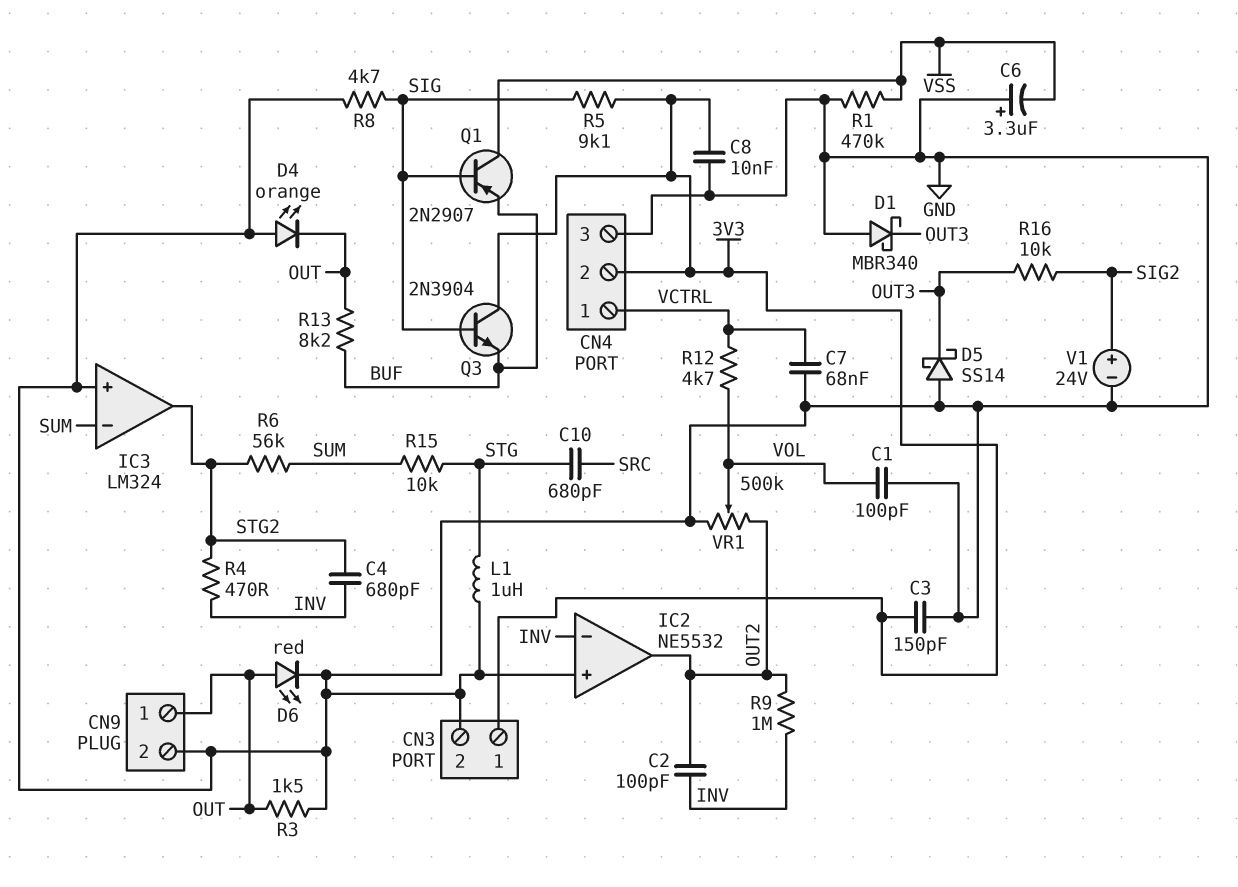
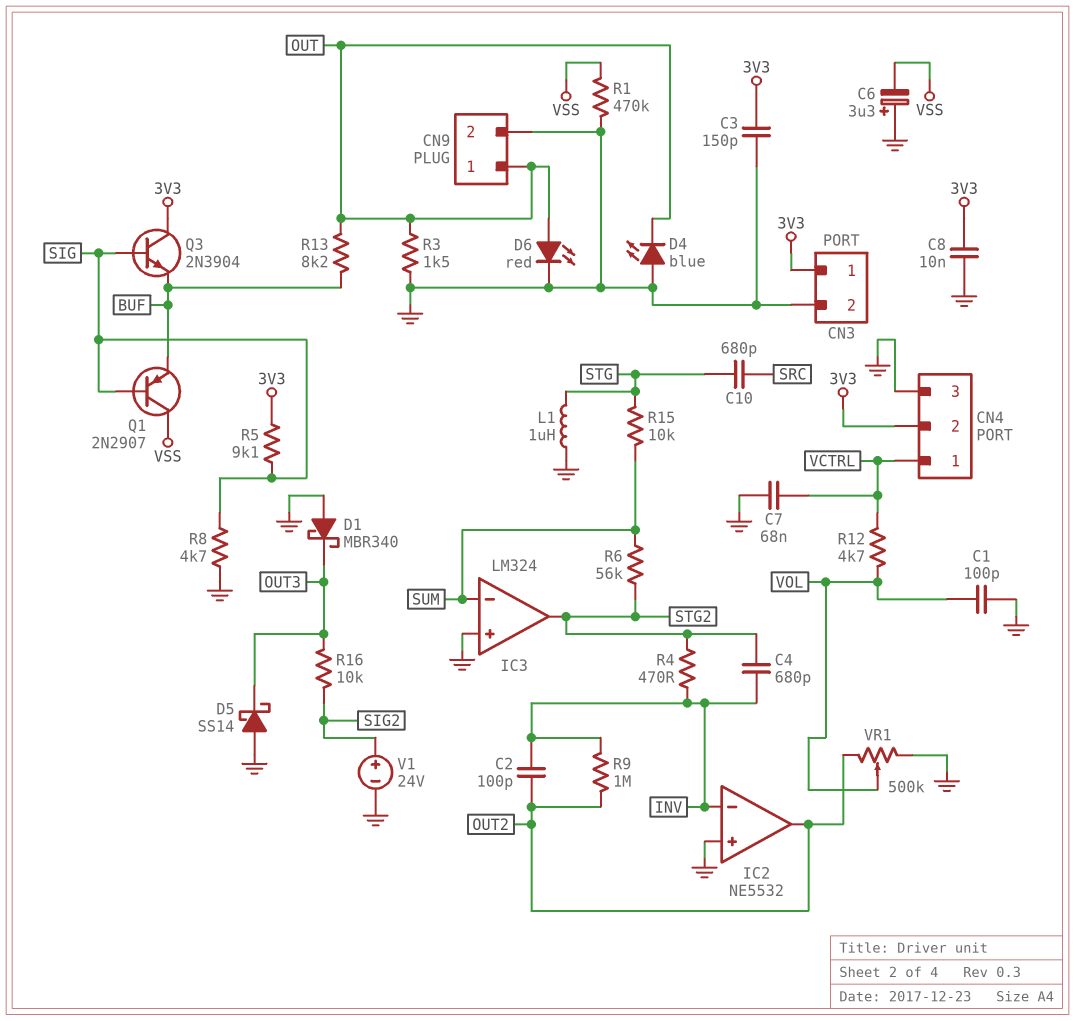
D4: LED orange (A GND, K OUT) -> LED blue (A GND, K OUT)

